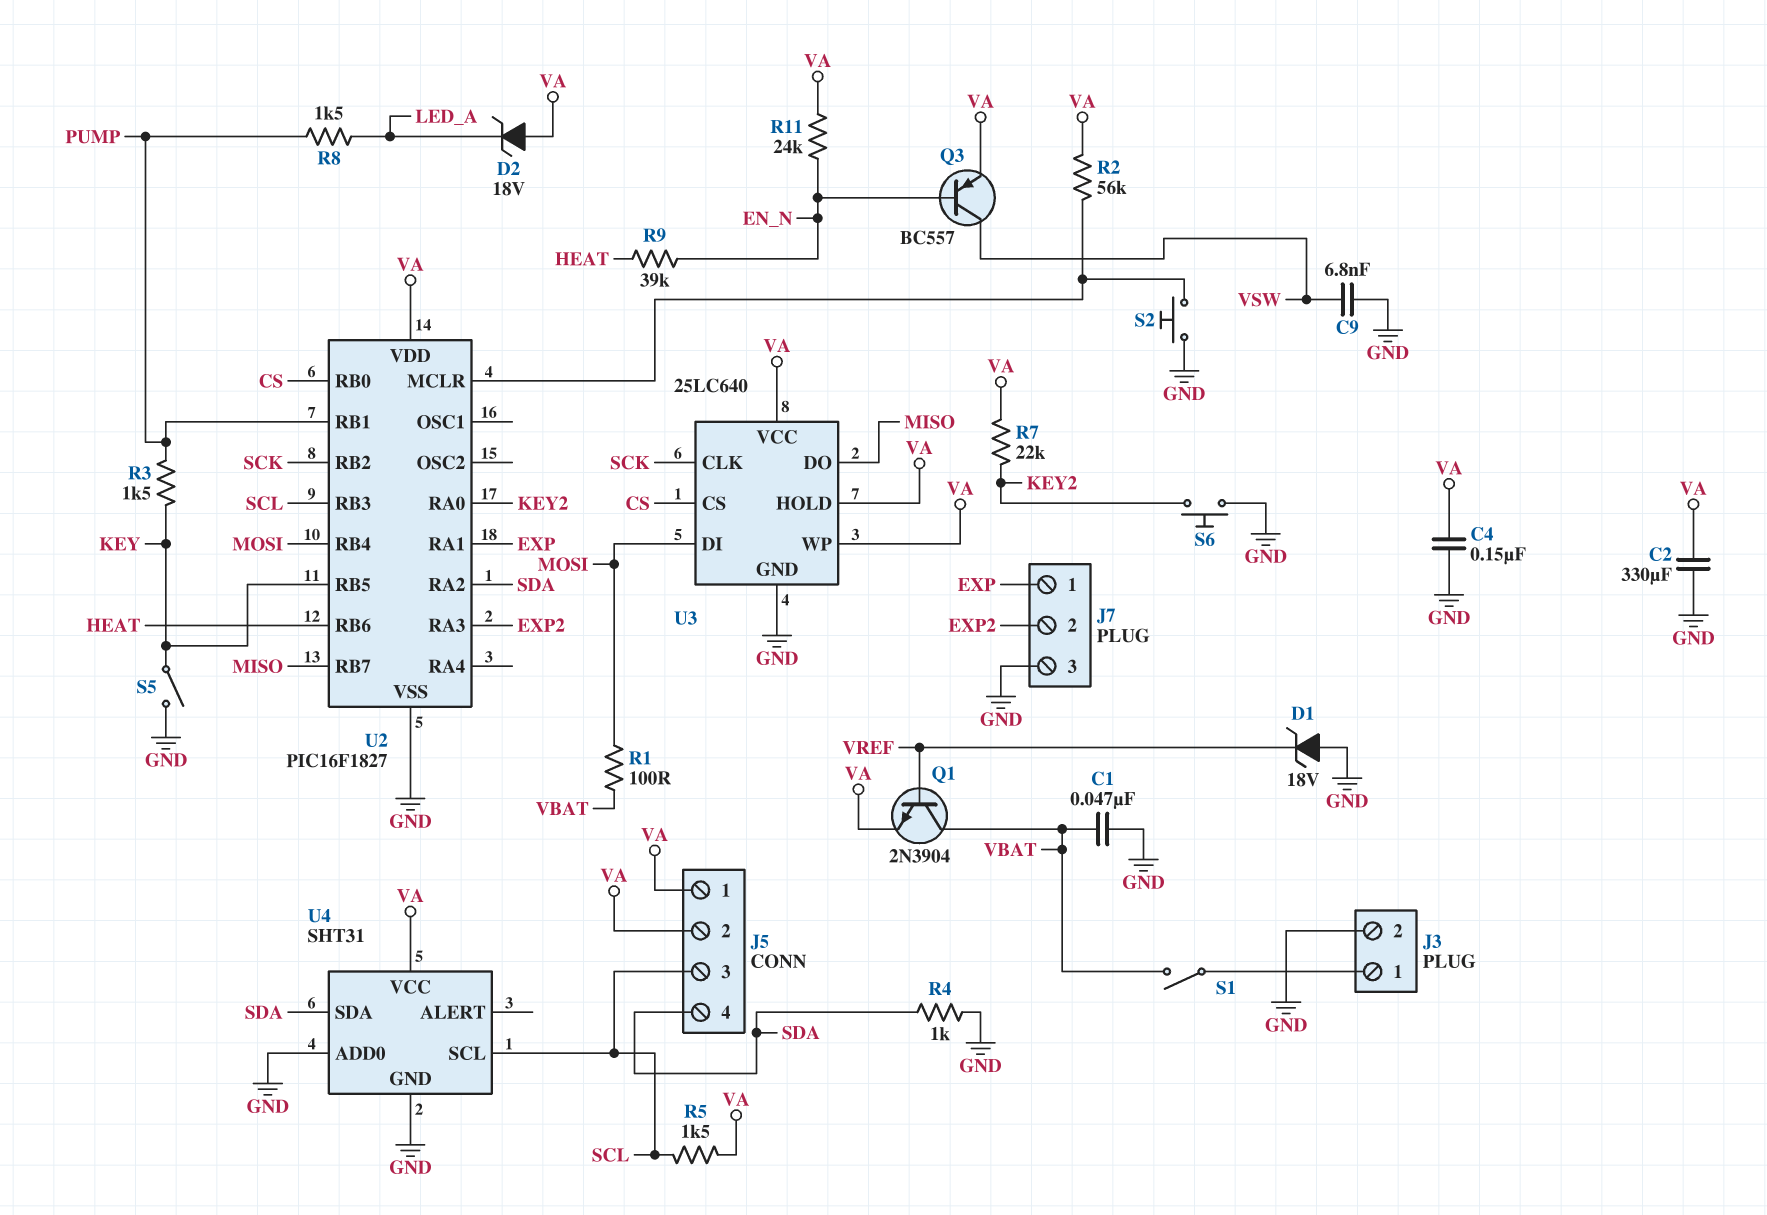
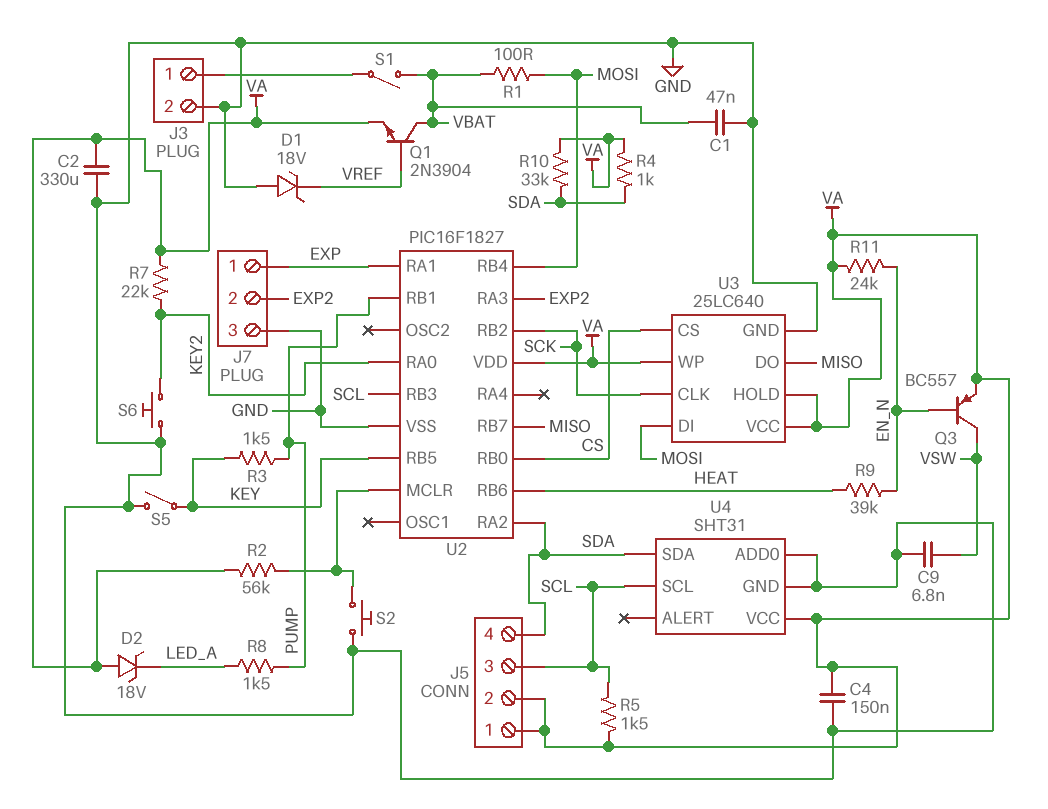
R4: 1k (GND, SDA) -> 1k (SDA, VA)
R10: none -> 33k (SDA, VA)

